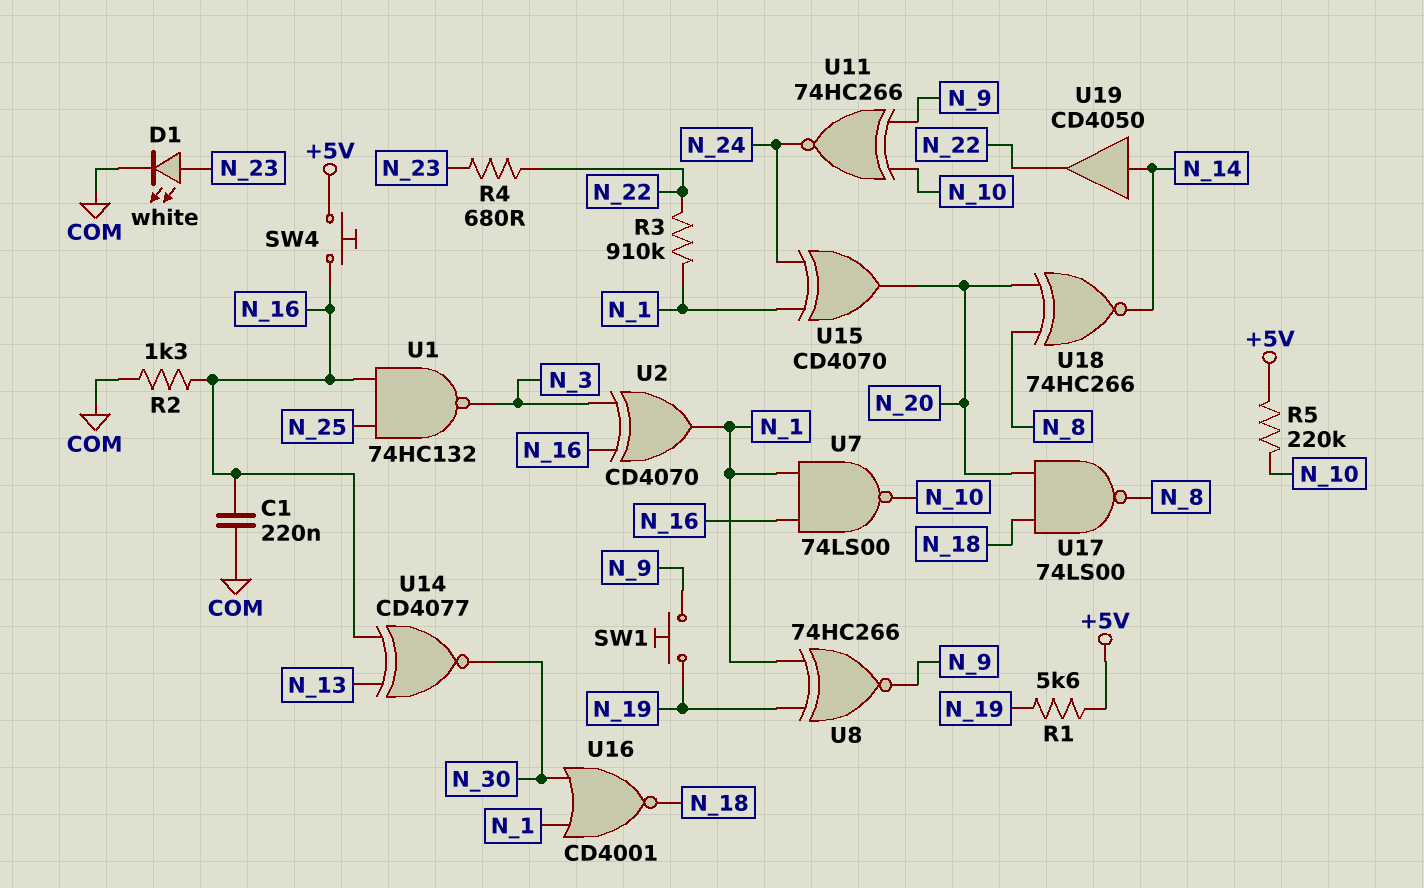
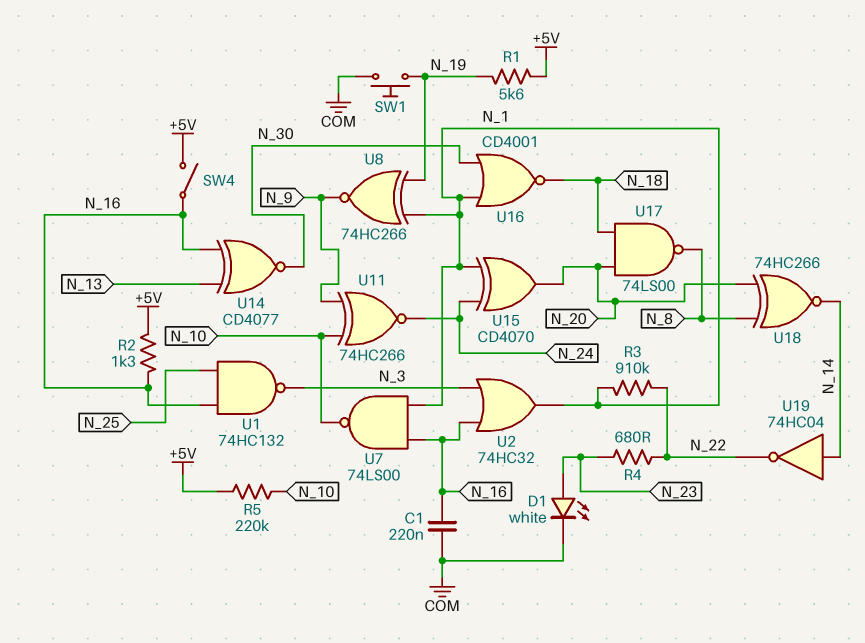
R2: 1.3k (COM, N_16) -> 1.3k (+5V, N_16)
SW1: button (N_9, N_19) -> button (COM, N_19)
SW4: button (+5V, N_16) -> switch (+5V, N_16)
U2: XOR CD4070 (in N_3, in N_16, out N_1) -> OR 74HC32 (in N_3, in N_16, out N_1)
U19: buffer CD4050 (in N_14, out N_22) -> NOT 74HC04 (in N_14, out N_22)

